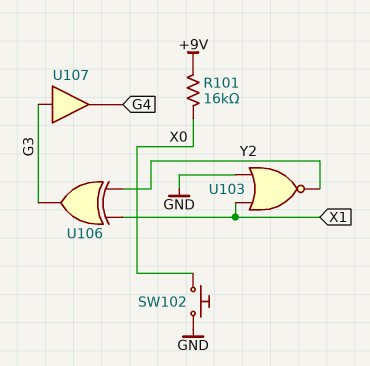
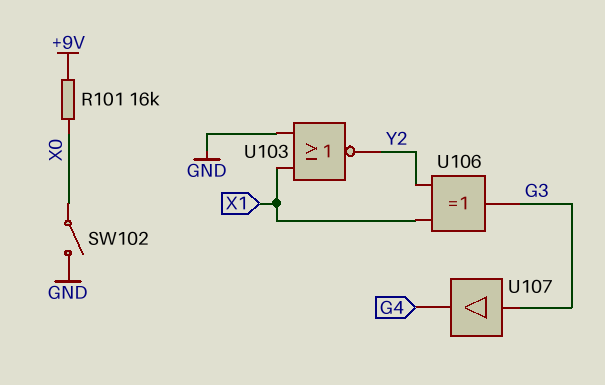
SW102: button (GND, X0) -> switch (GND, X0)

